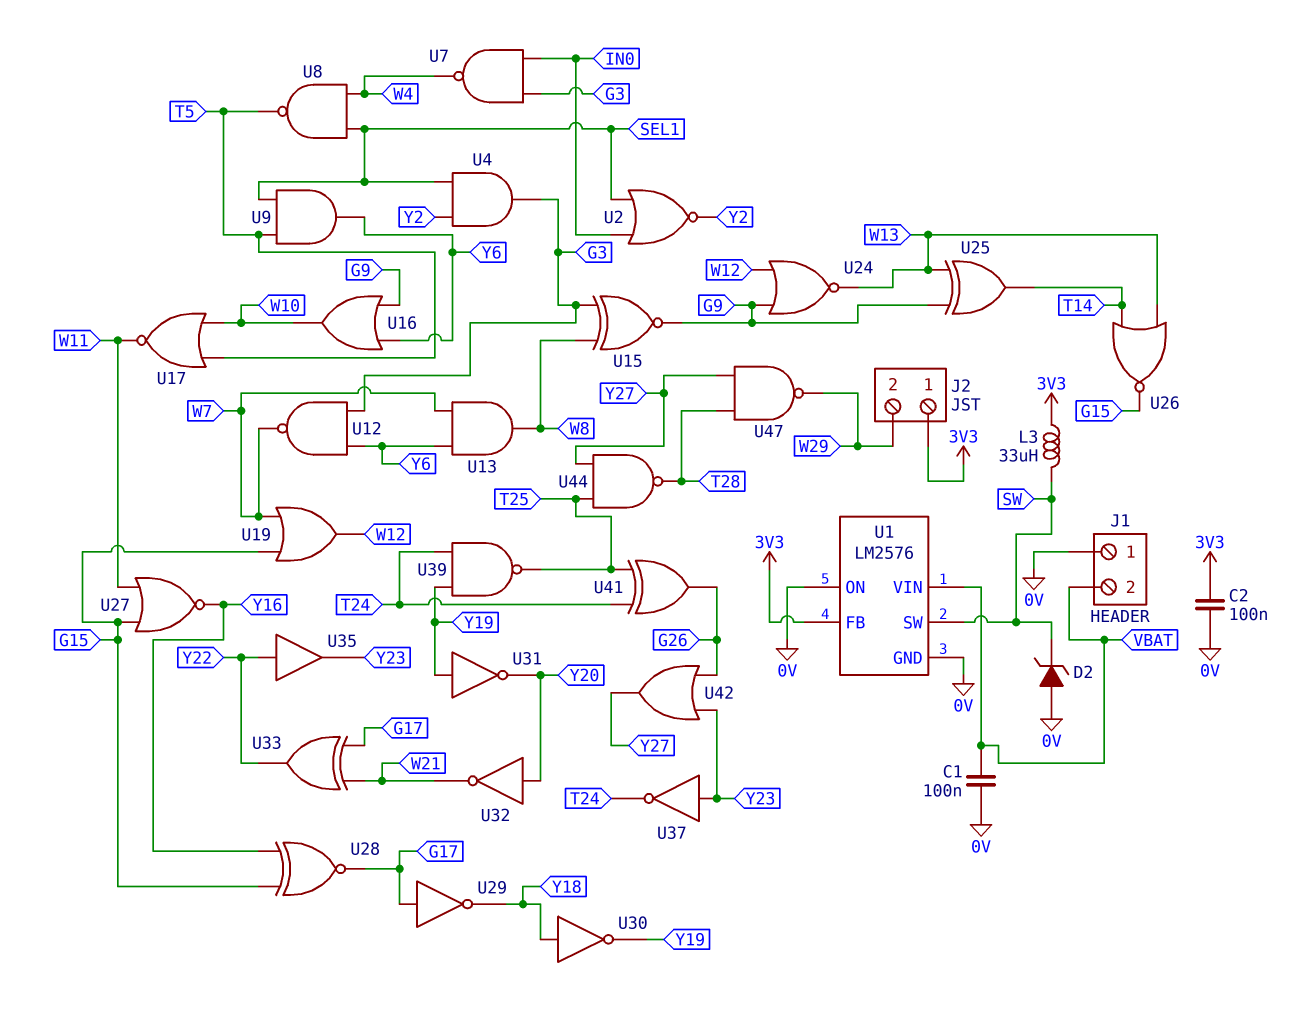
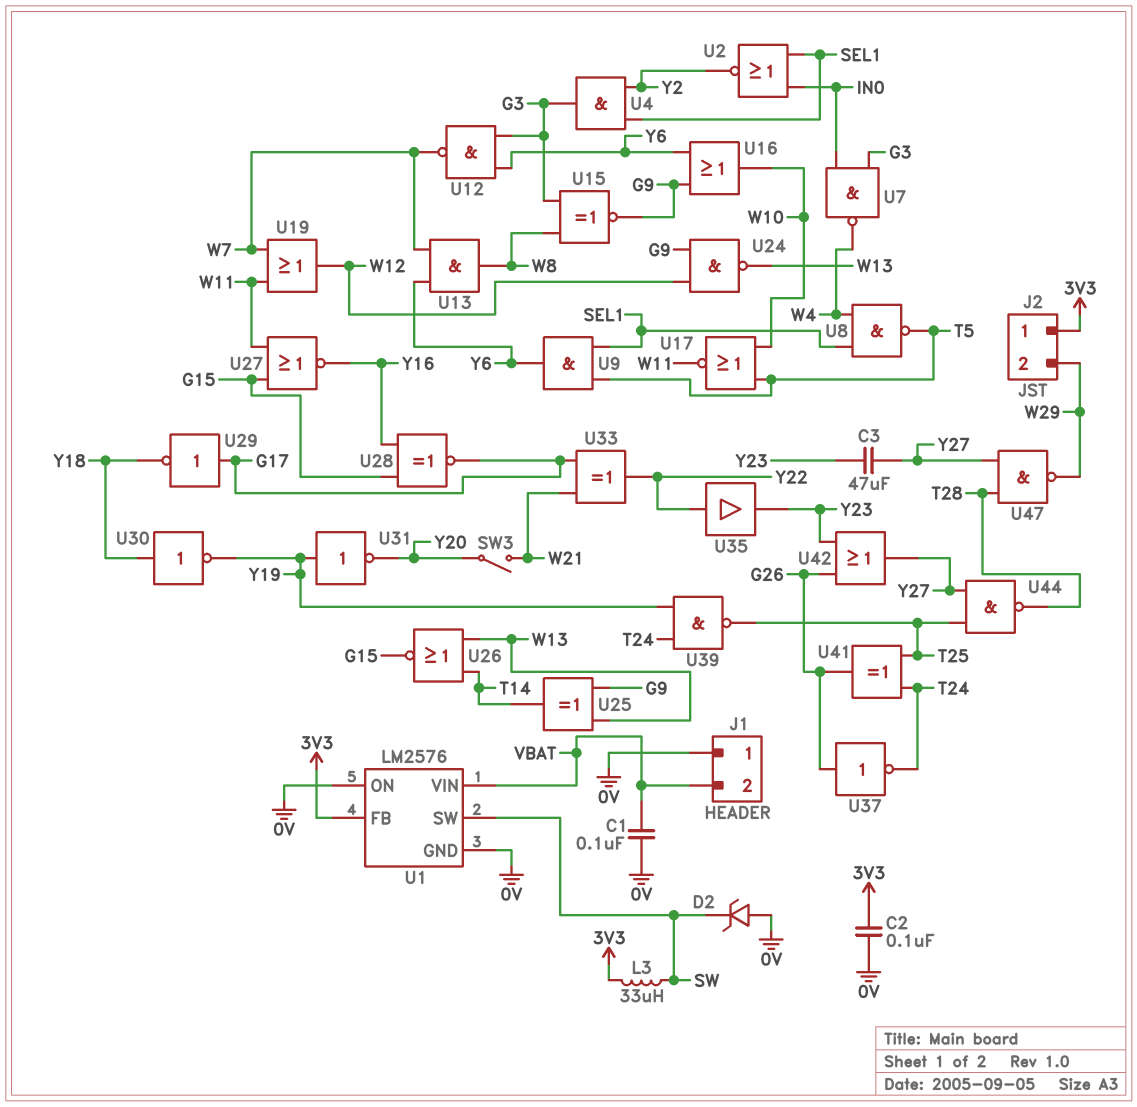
C3: none -> 47uF (Y23, Y27)
SW3: none -> switch (W21, Y20)
U19: OR (in G15, in W7, out W12) -> OR (in W7, in W11, out W12)
U24: NOR (in G9, in W12, out W13) -> NAND (in G9, in W12, out W13)
U32: NOT (in Y20, out W21) -> none
U37: NOT (in Y23, out T24) -> NOT (in G26, out T24)

